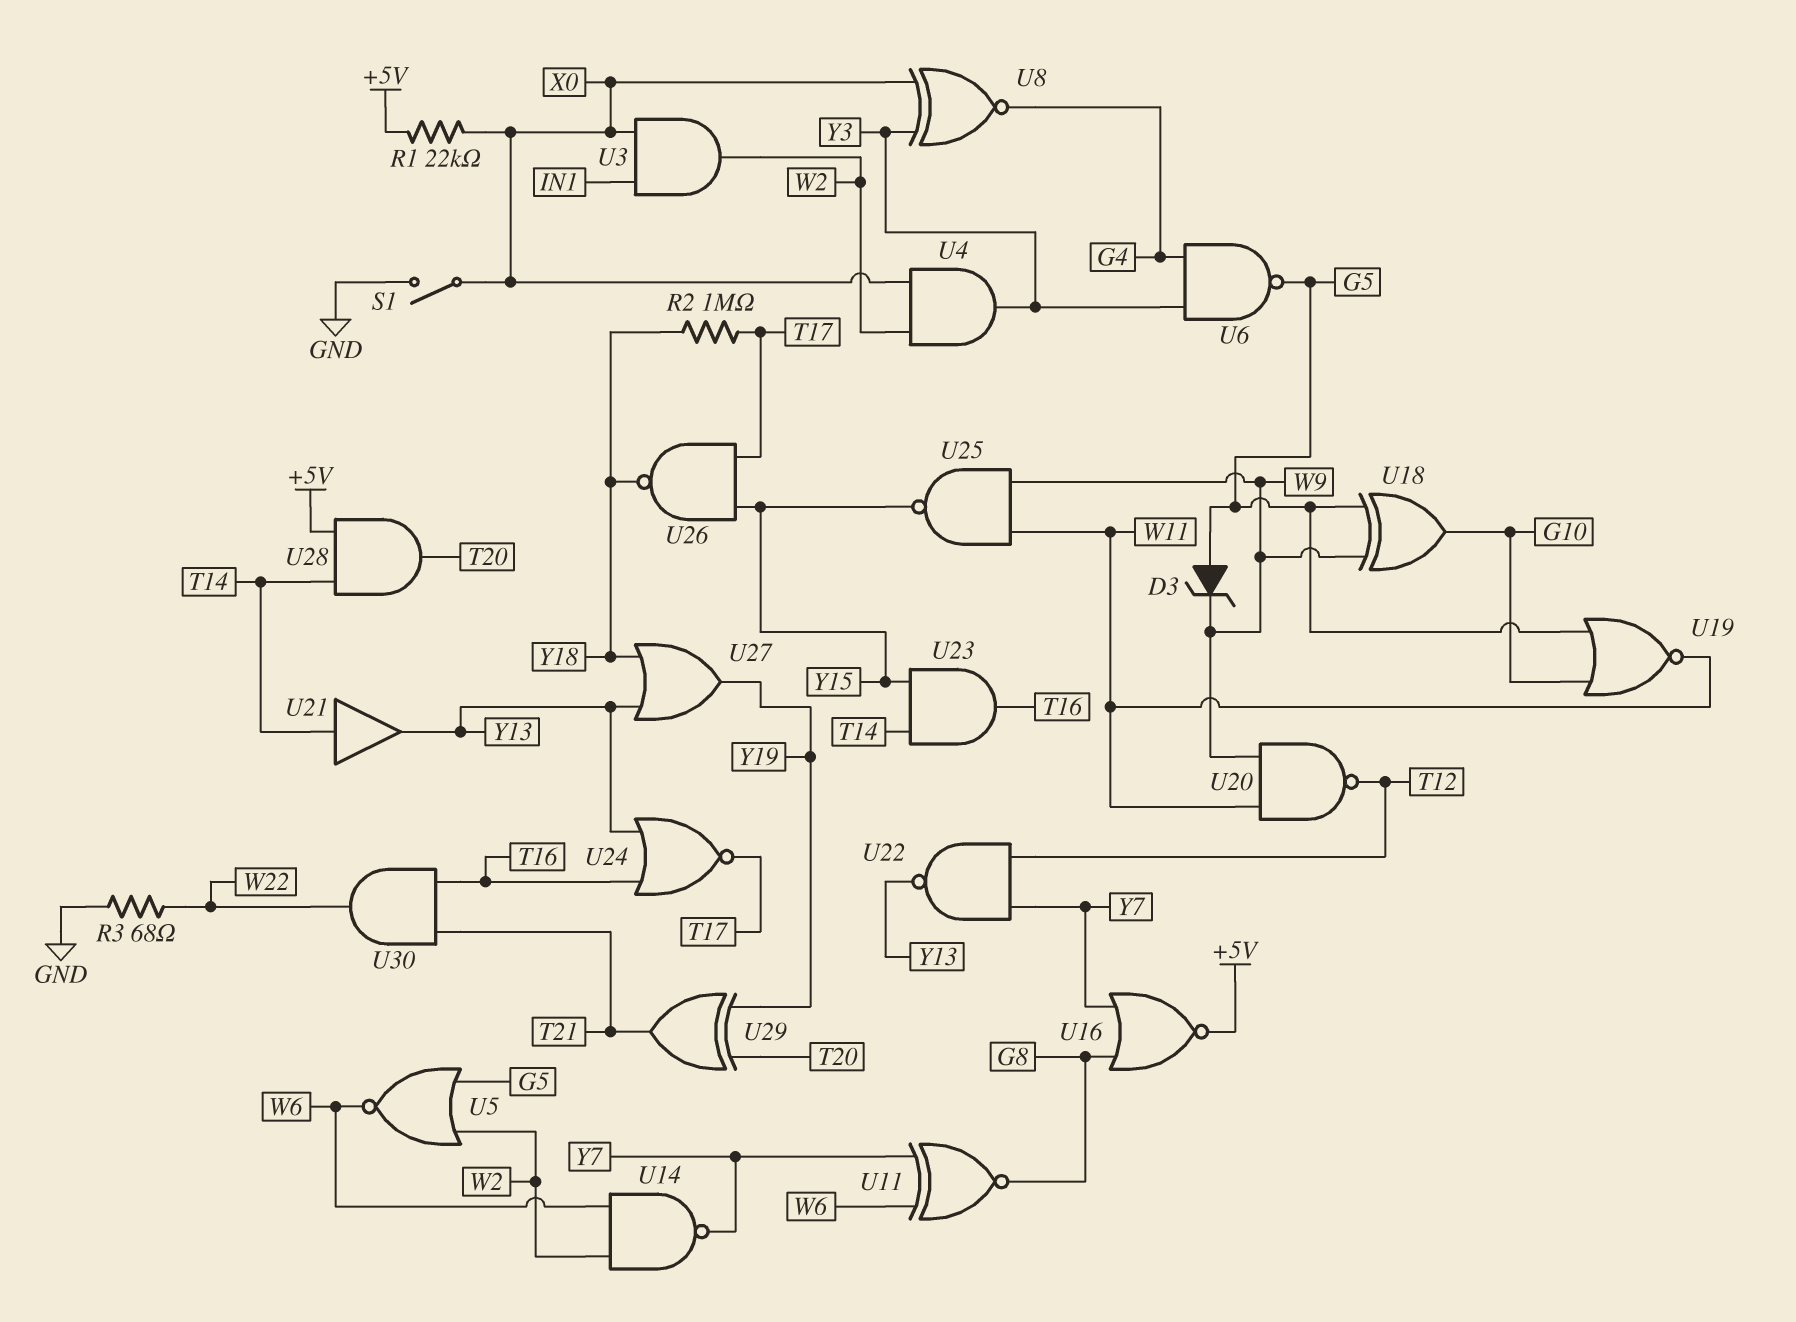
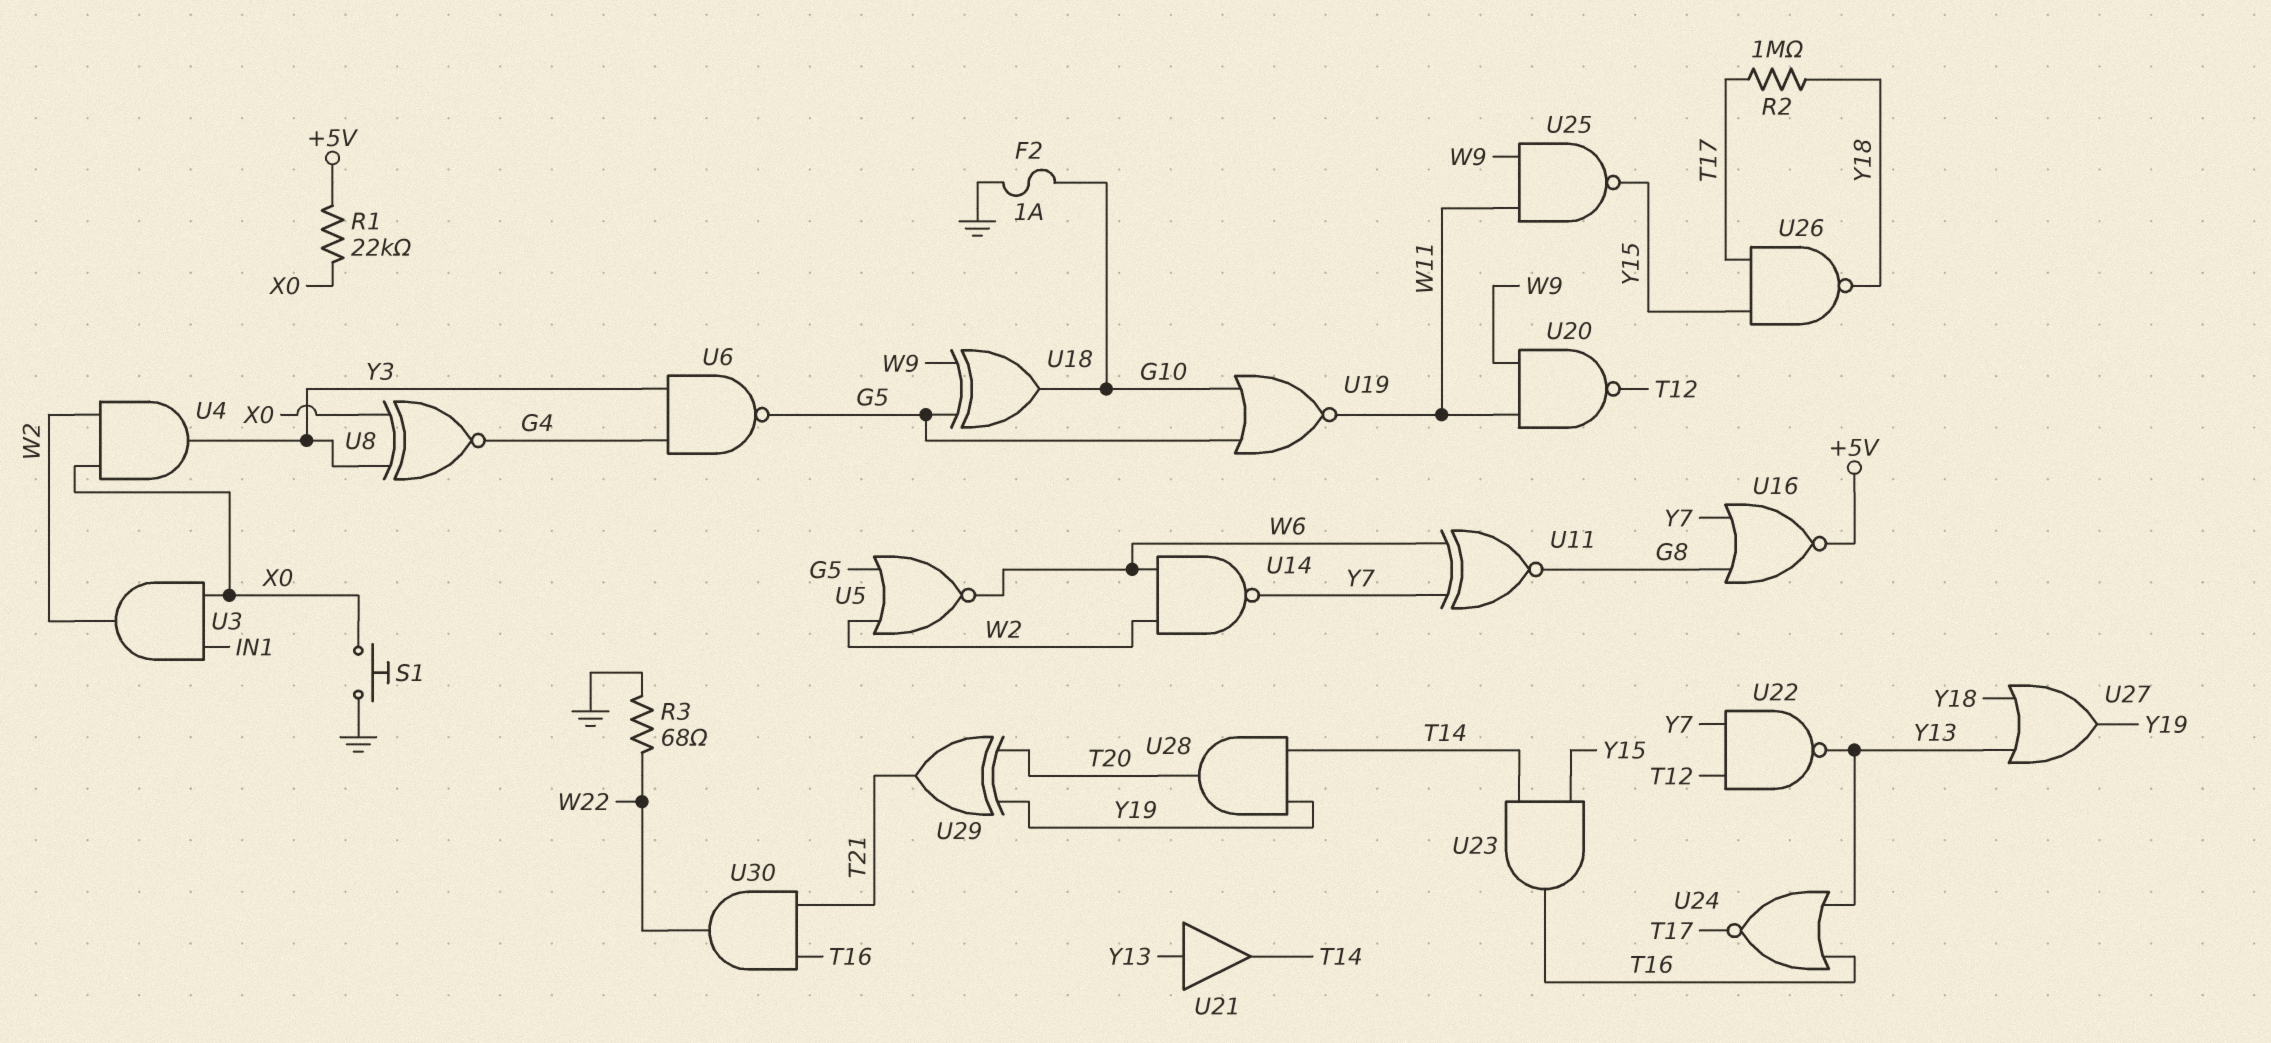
D3: zener (A G5, K W9) -> none
F2: none -> 1A (G10, GND)
S1: switch (GND, X0) -> button (GND, X0)
U21: buffer (in T14, out Y13) -> buffer (in Y13, out T14)
U28: AND (in +5V, in T14, out T20) -> AND (in T14, in Y19, out T20)

